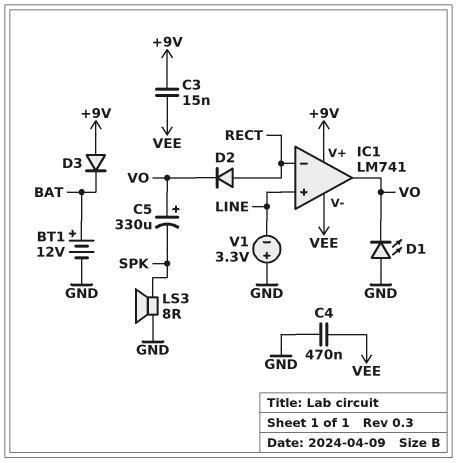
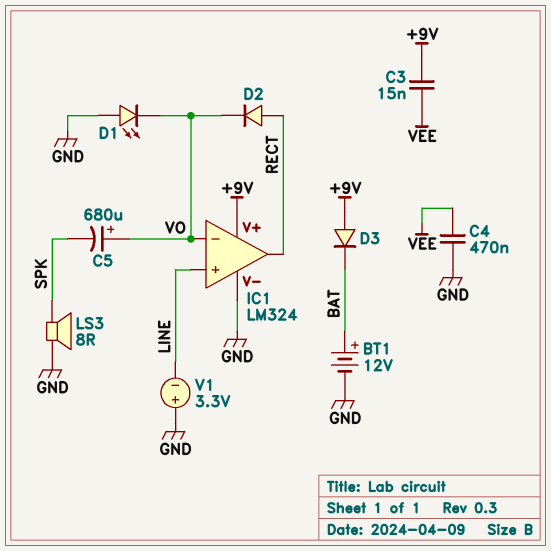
C5: 330uF (plus VO, minus SPK) -> 680uF (plus VO, minus SPK)
IC1: LM741 -> LM324
IC1 pin V-: VEE -> GND
IC1 pin in-: RECT -> VO
IC1 pin out: VO -> RECT

